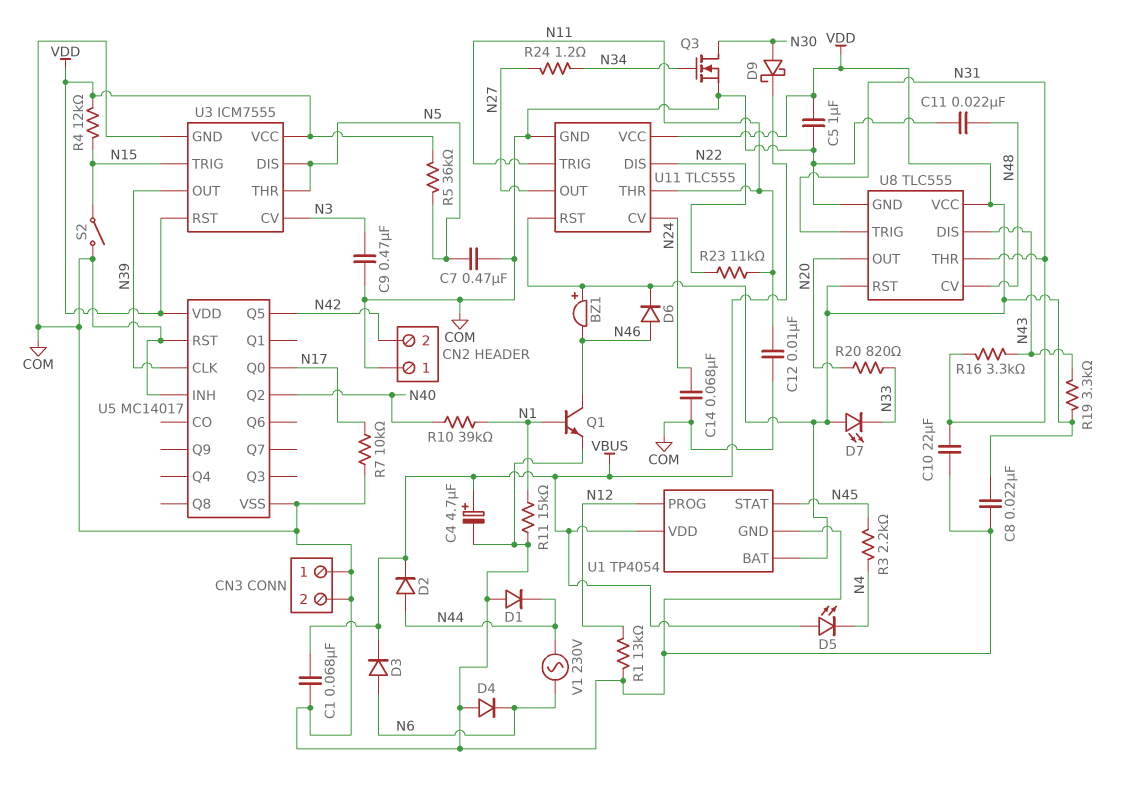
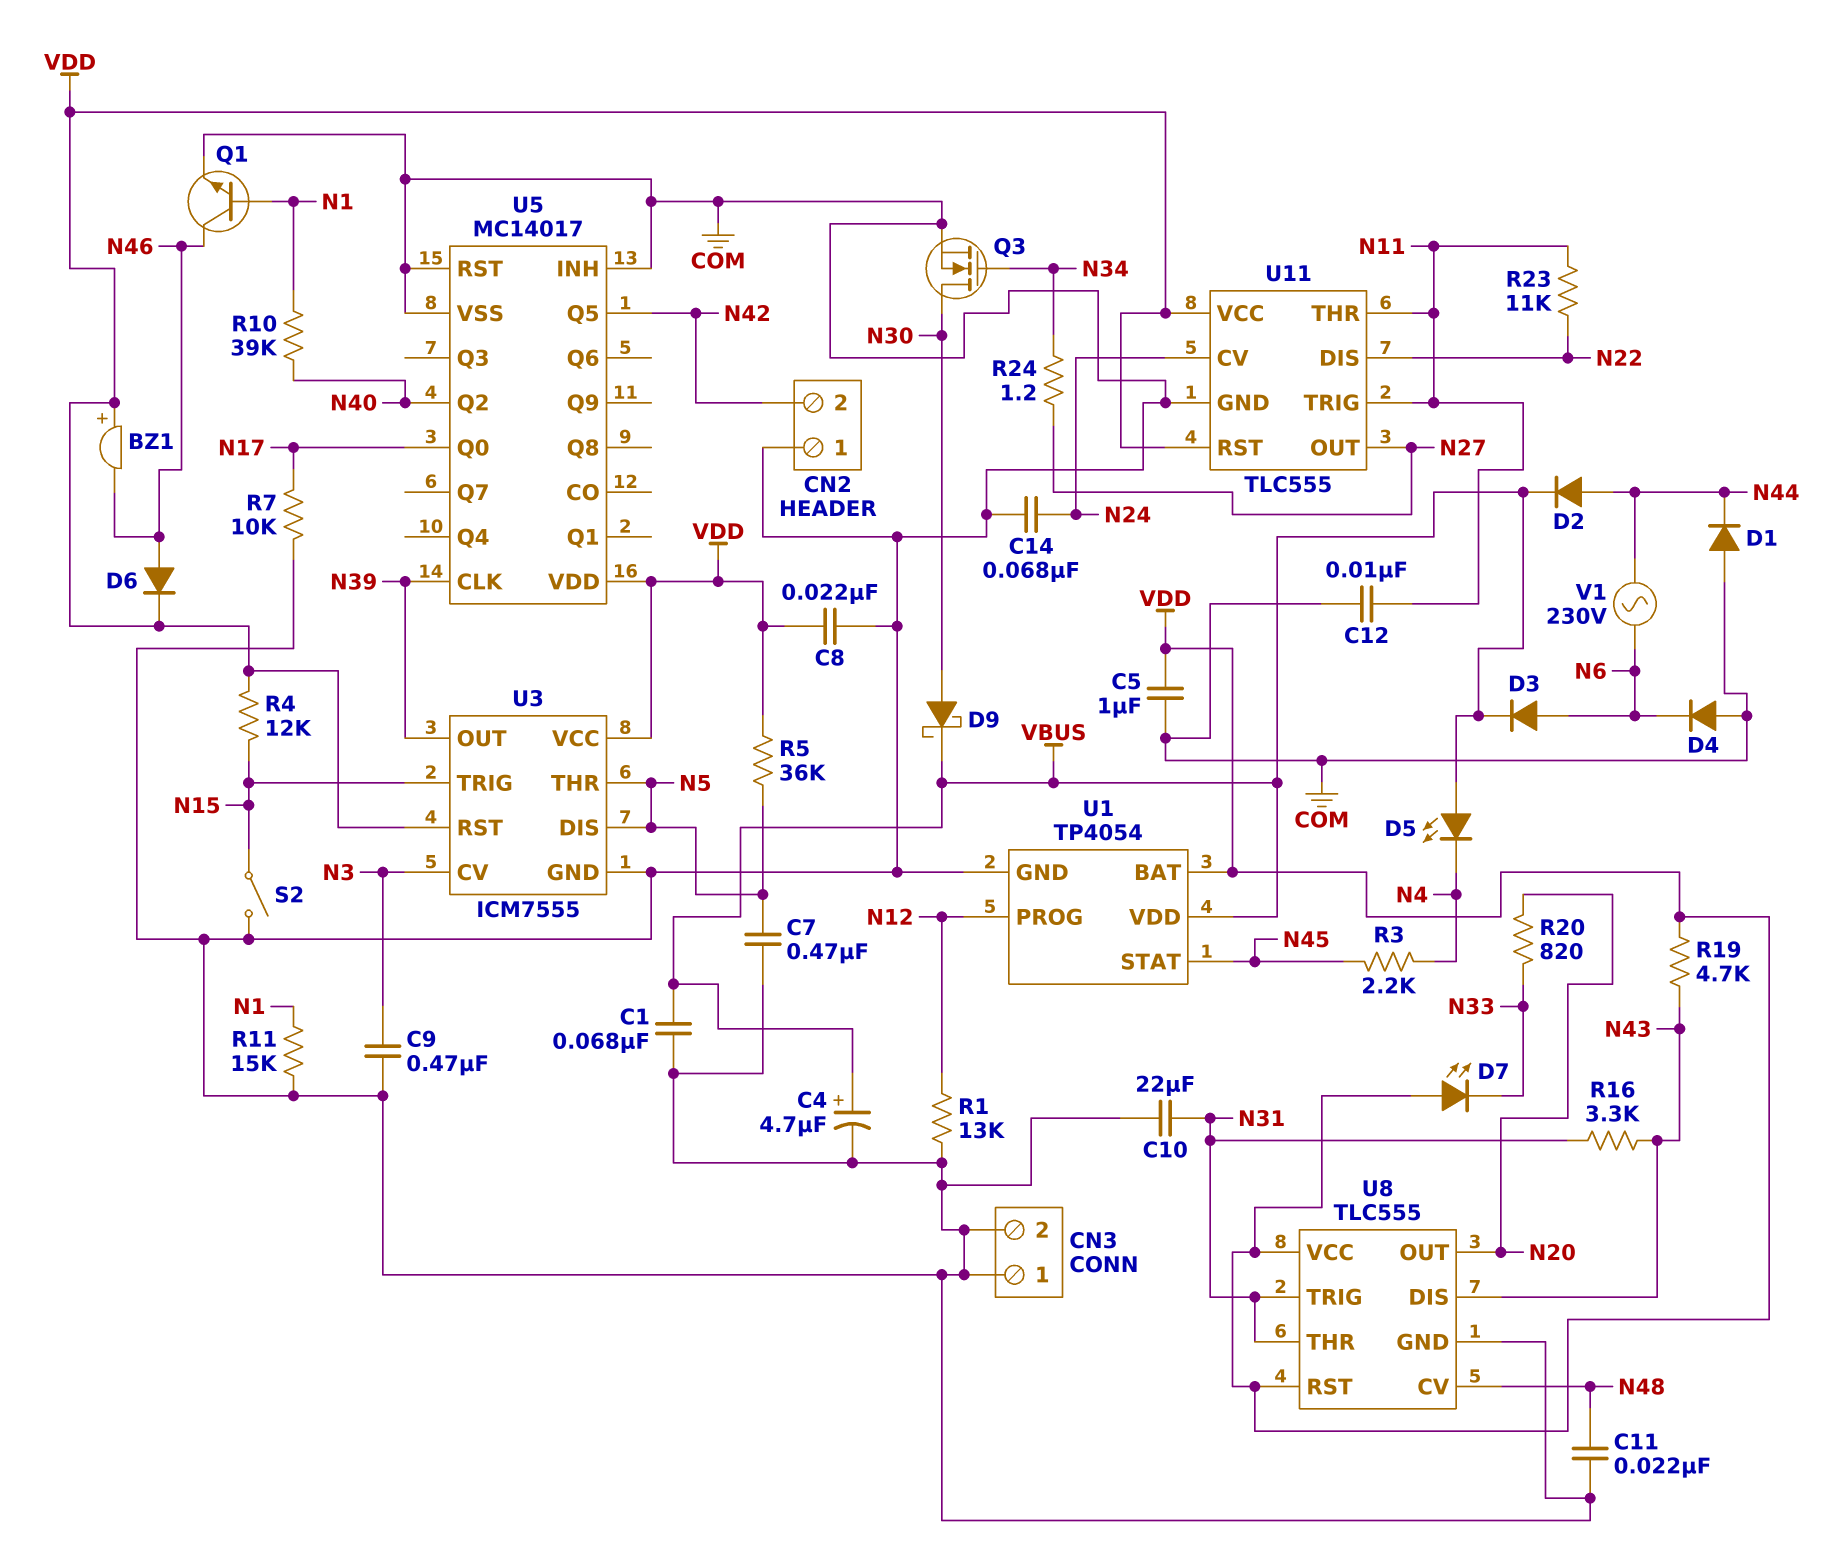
R19: 3.3k (N43, VDD) -> 4.7k (N43, VDD)

